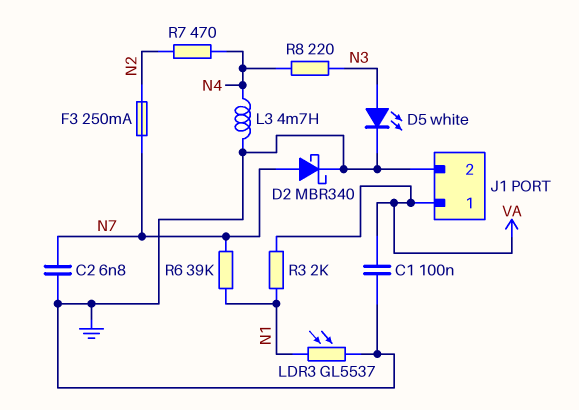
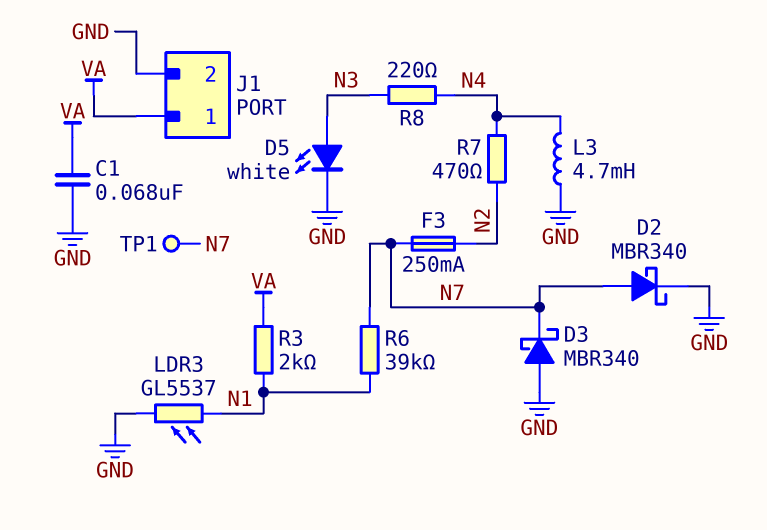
C1: 100nF (GND, VA) -> 68nF (GND, VA)
C2: 6.8nF (GND, N7) -> none
D3: none -> schottky MBR340 (A GND, K N7)
TP1: none -> test point (N7)

